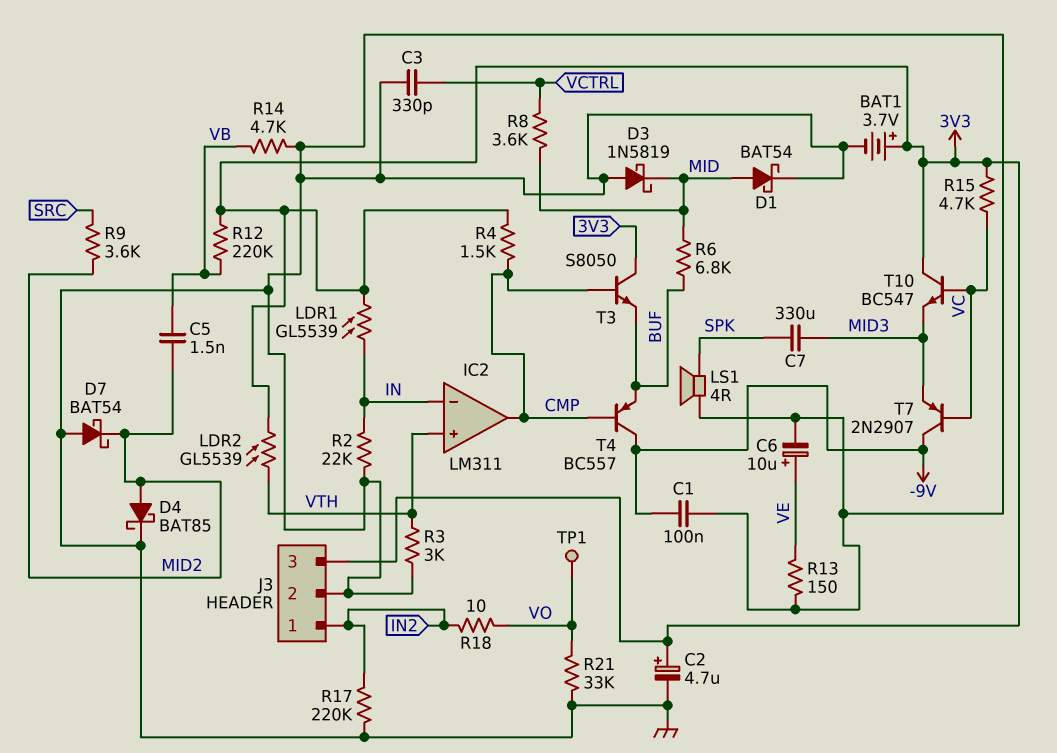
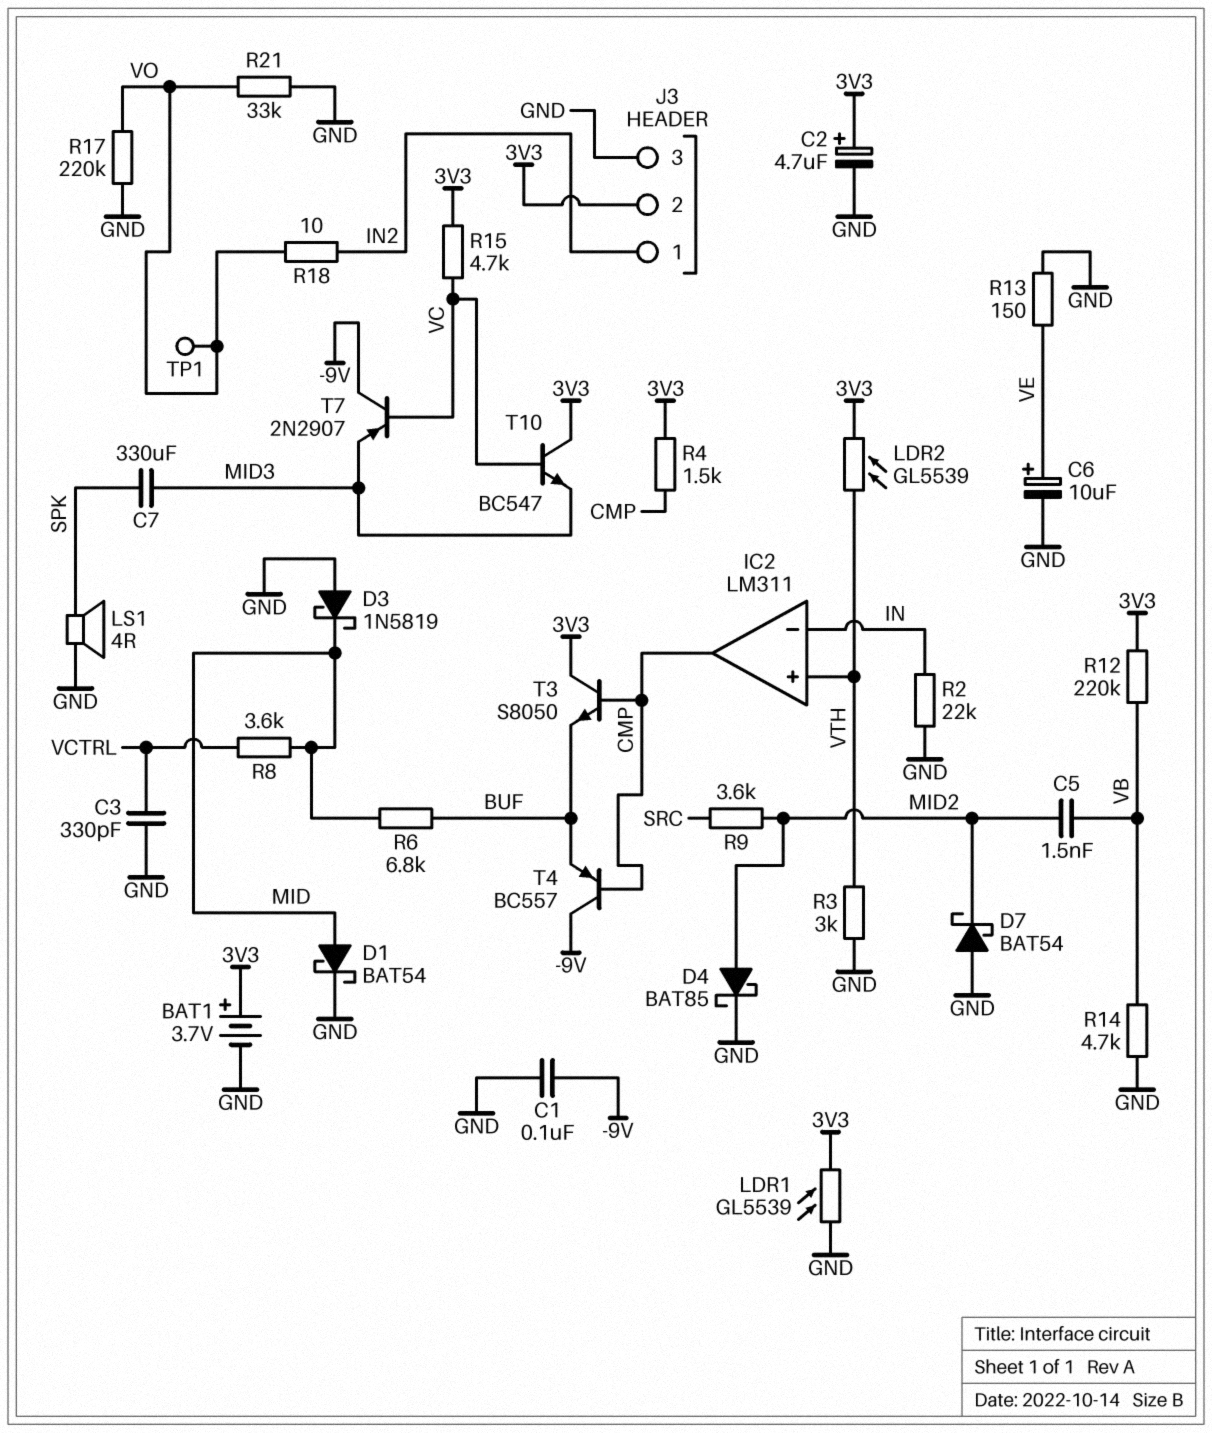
J3 pin 2: GND -> 3V3
J3 pin 3: 3V3 -> GND
LDR1: GL5539 (3V3, IN) -> GL5539 (3V3, GND)
R17: 220k (GND, IN2) -> 220k (GND, VO)

